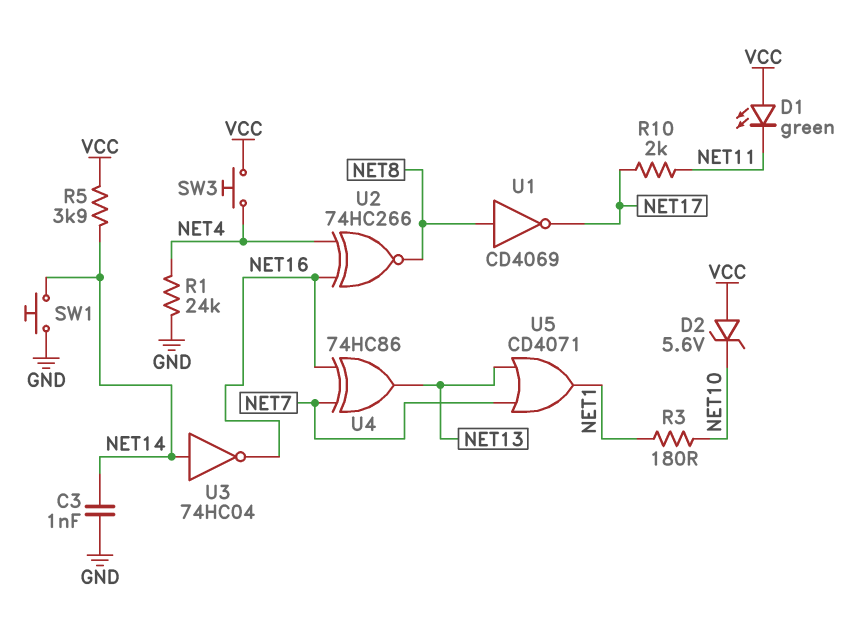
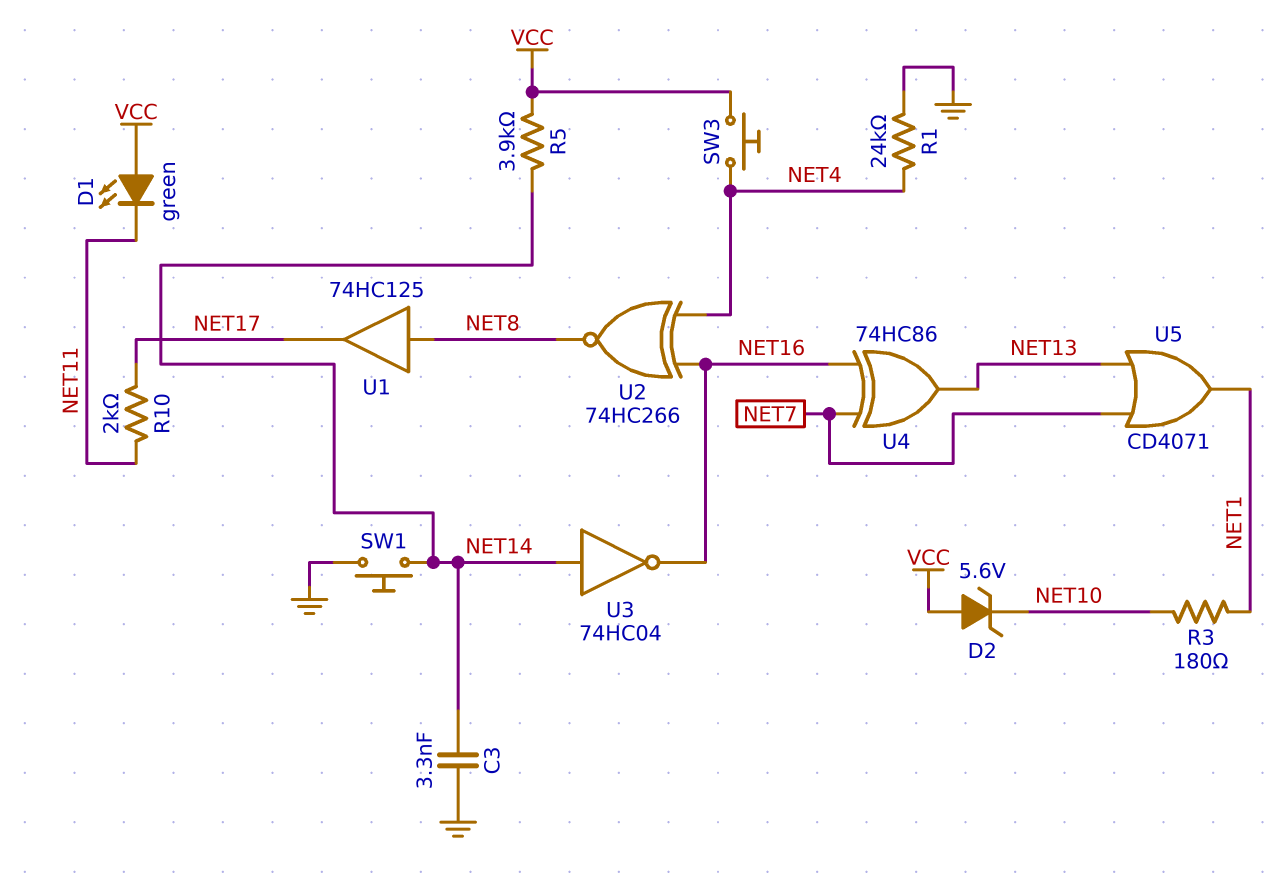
C3: 1nF (GND, NET14) -> 3.3nF (GND, NET14)
U1: NOT CD4069 (in NET8, out NET17) -> buffer 74HC125 (in NET8, out NET17)

